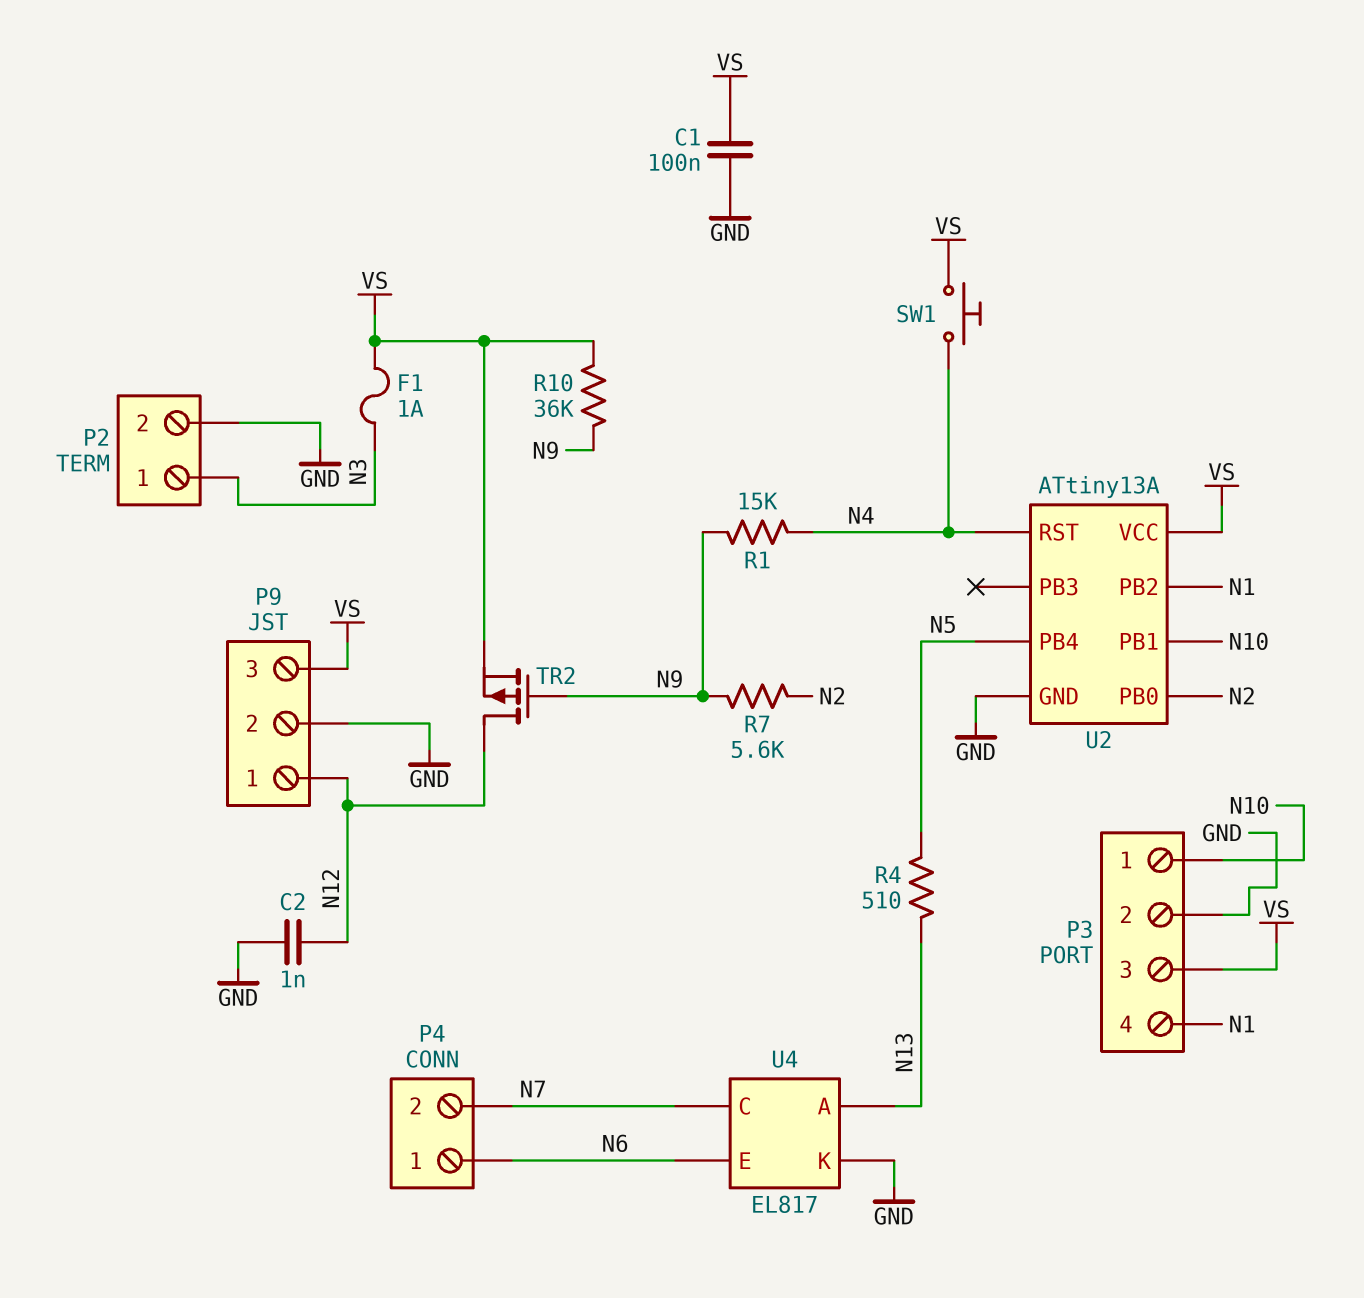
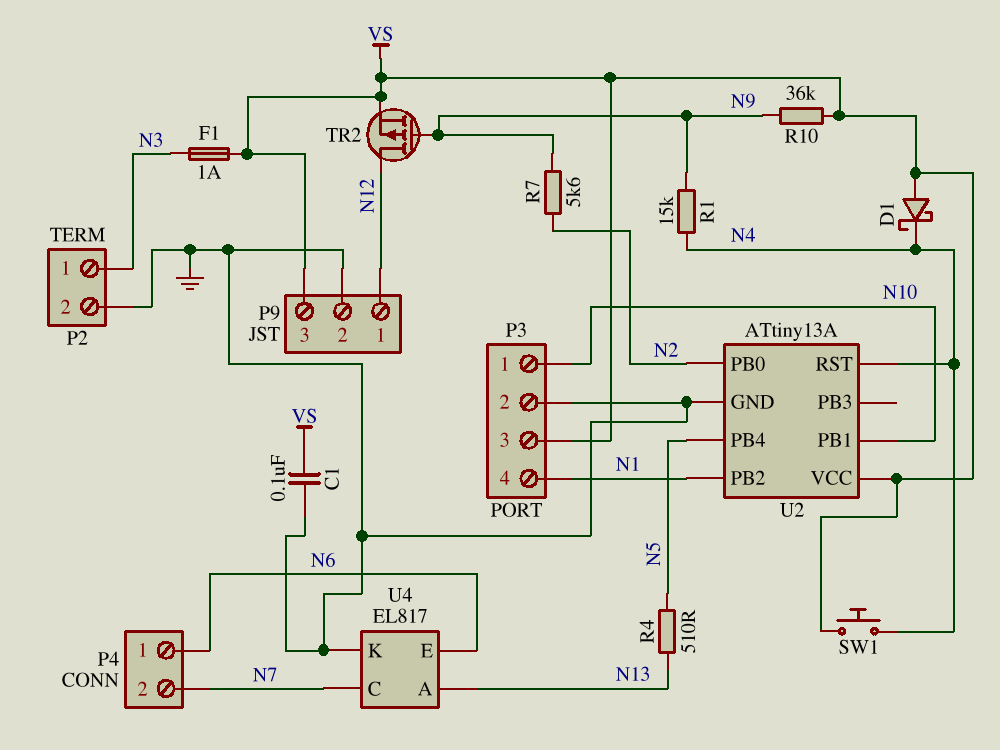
C2: 1nF (GND, N12) -> none
D1: none -> schottky (A VS, K N4)

